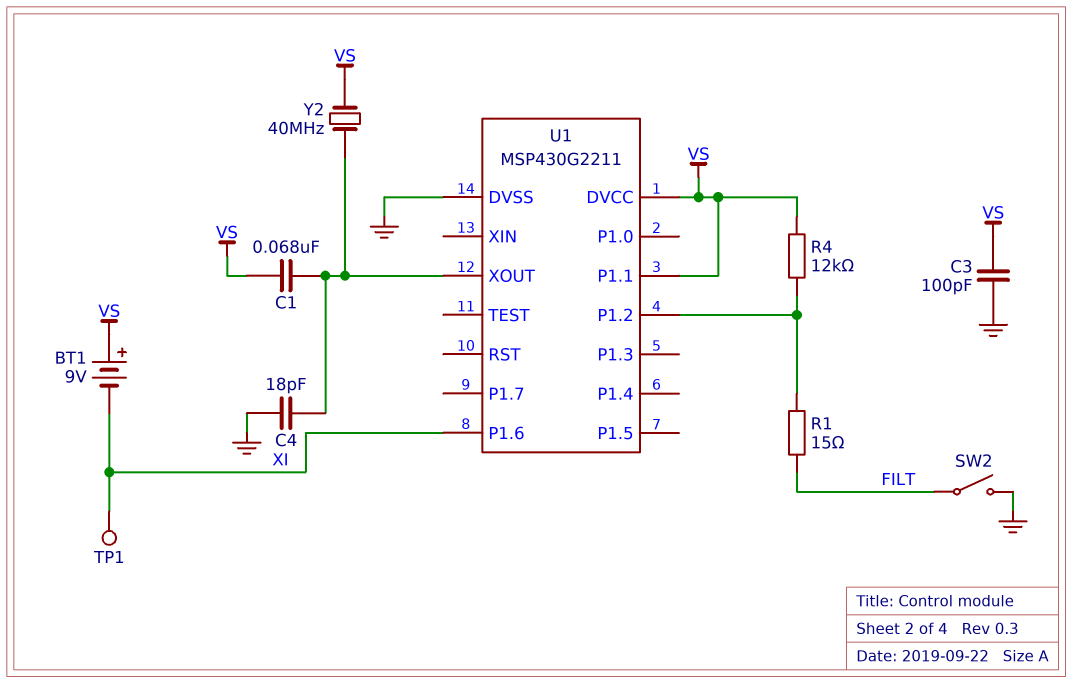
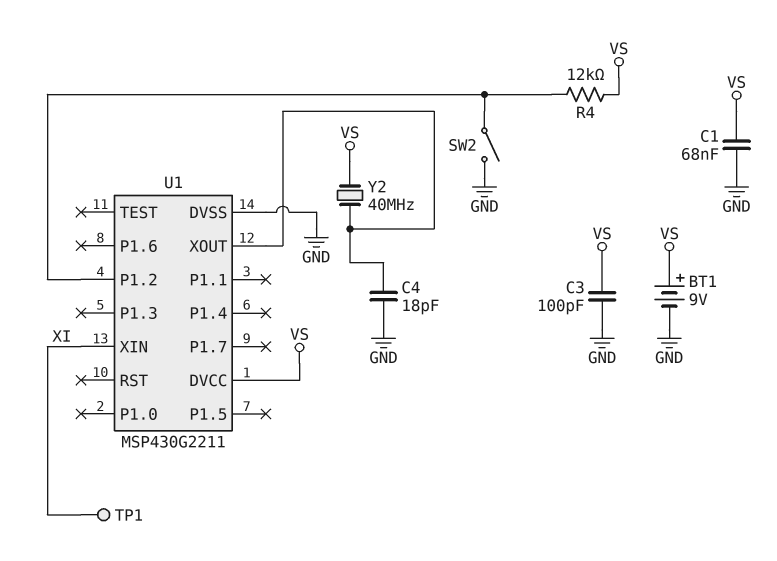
BT1: 9V (plus VS, minus XI) -> 9V (plus VS, minus GND)
C1: 68nF (U1/XOUT, VS) -> 68nF (GND, VS)
R1: 15 (FILT, U1/P1.2) -> none
SW2: switch (FILT, GND) -> switch (GND, U1/P1.2)
U1 pin P1.1: VS -> none
U1 pin P1.6: XI -> none
U1 pin XIN: none -> XI

